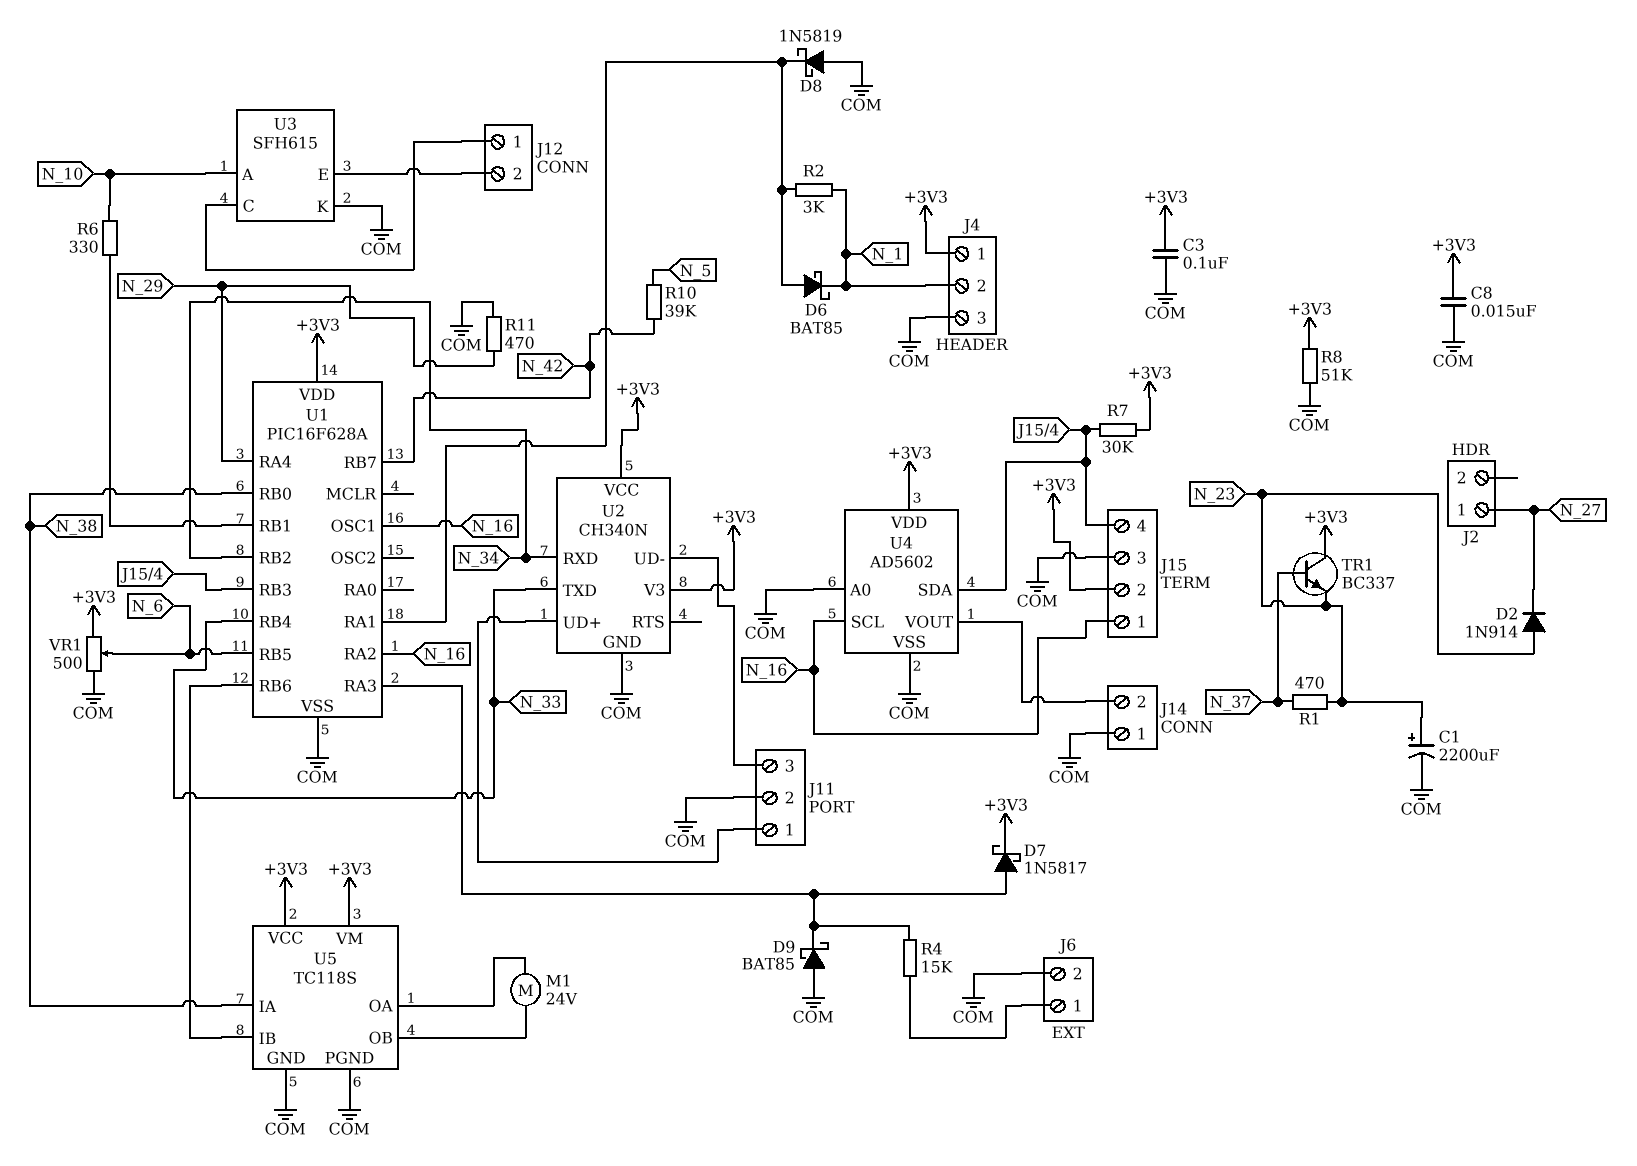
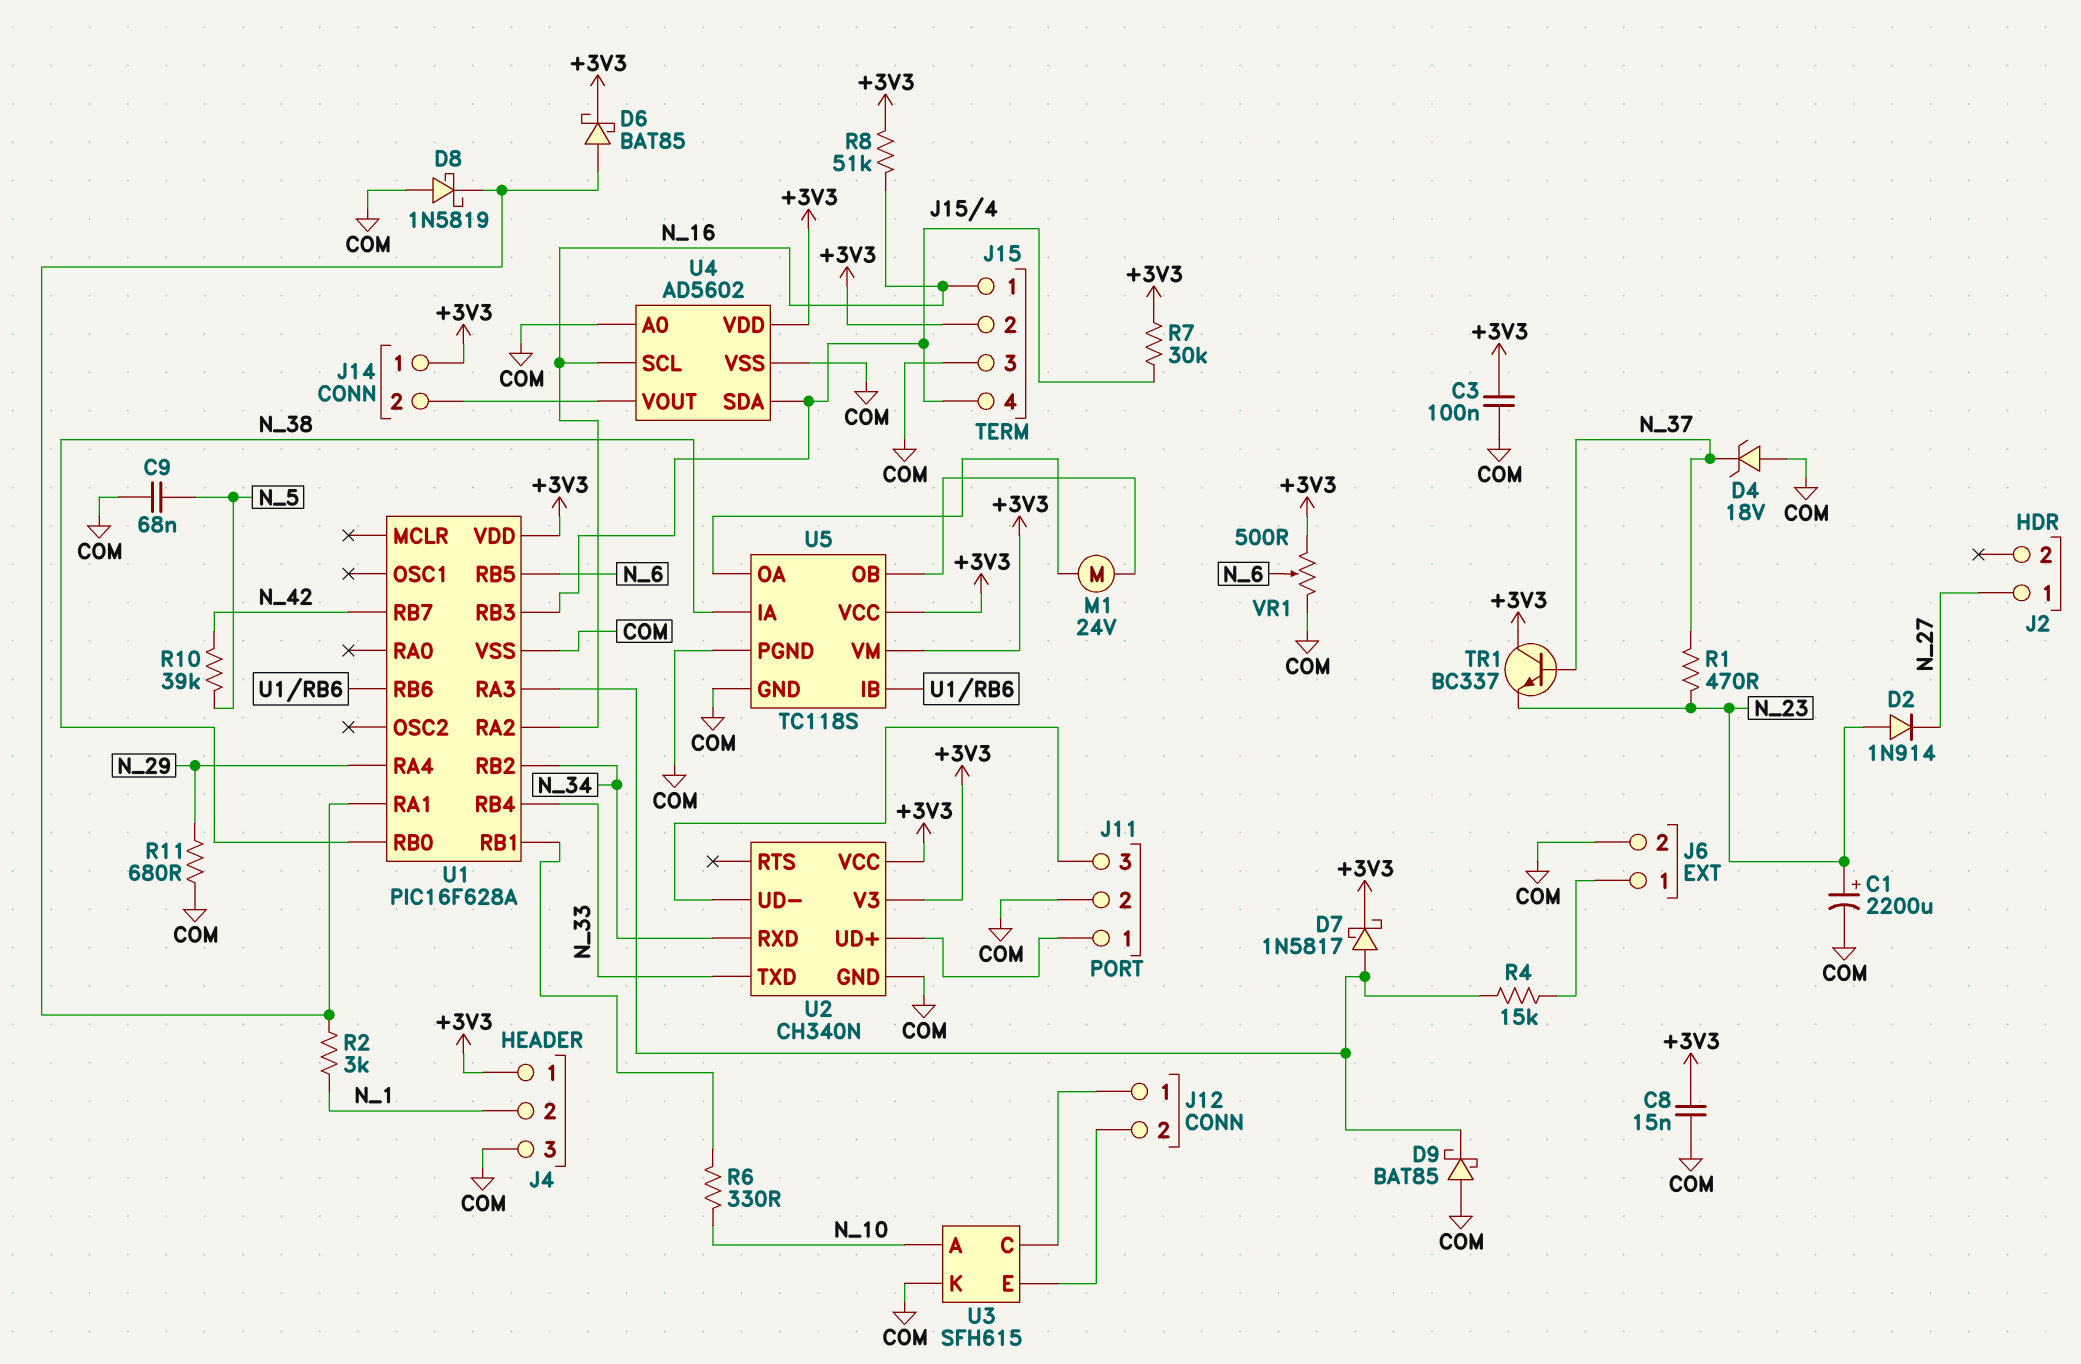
C9: none -> 68nF (COM, N_5)
D4: none -> zener 18V (A COM, K N_37)
D6: schottky BAT85 (A U1/RA1, K N_1) -> schottky BAT85 (A U1/RA1, K +3V3)
J14 pin 1: COM -> +3V3
R8: 51k (+3V3, COM) -> 51k (+3V3, N_16)
R11: 470 (COM, N_29) -> 680 (COM, N_29)
U1 pin OSC1: N_16 -> none

